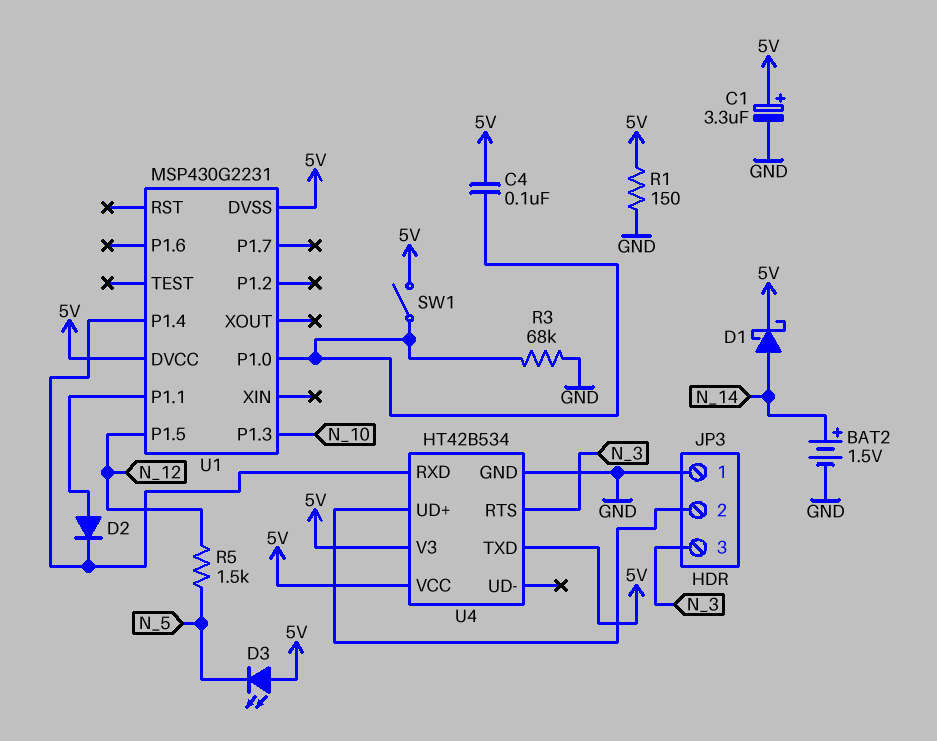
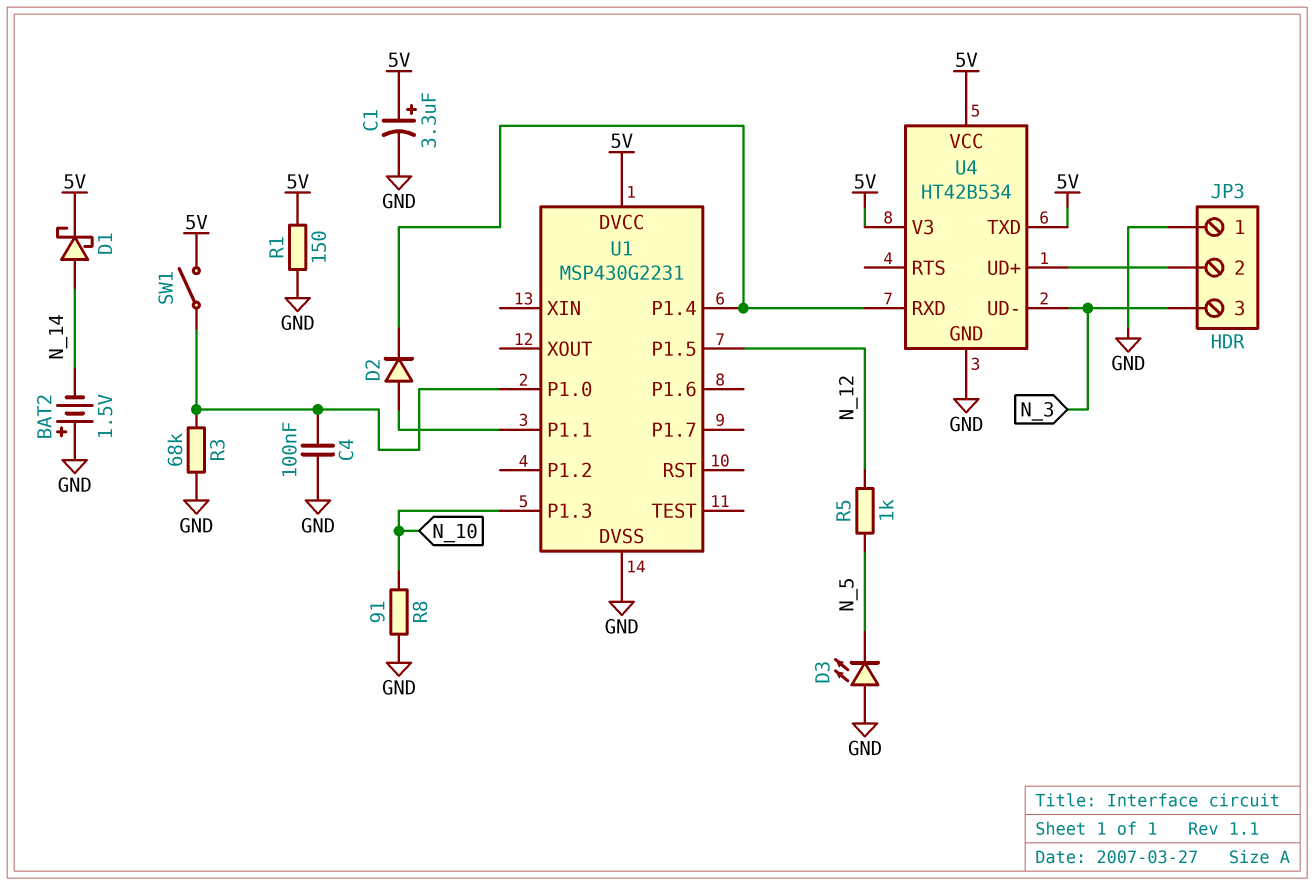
BAT2: 1.5V (plus N_14, minus GND) -> 1.5V (plus GND, minus N_14)
C4: 100nF (5V, U1/P1.0) -> 100nF (GND, U1/P1.0)
D3: LED (A 5V, K N_5) -> LED (A GND, K N_5)
R5: 1.5k (N_5, N_12) -> 1k (N_5, N_12)
R8: none -> 91 (GND, N_10)
U1 pin DVSS: 5V -> GND
U4 pin RTS: N_3 -> none
U4 pin UD-: none -> N_3

